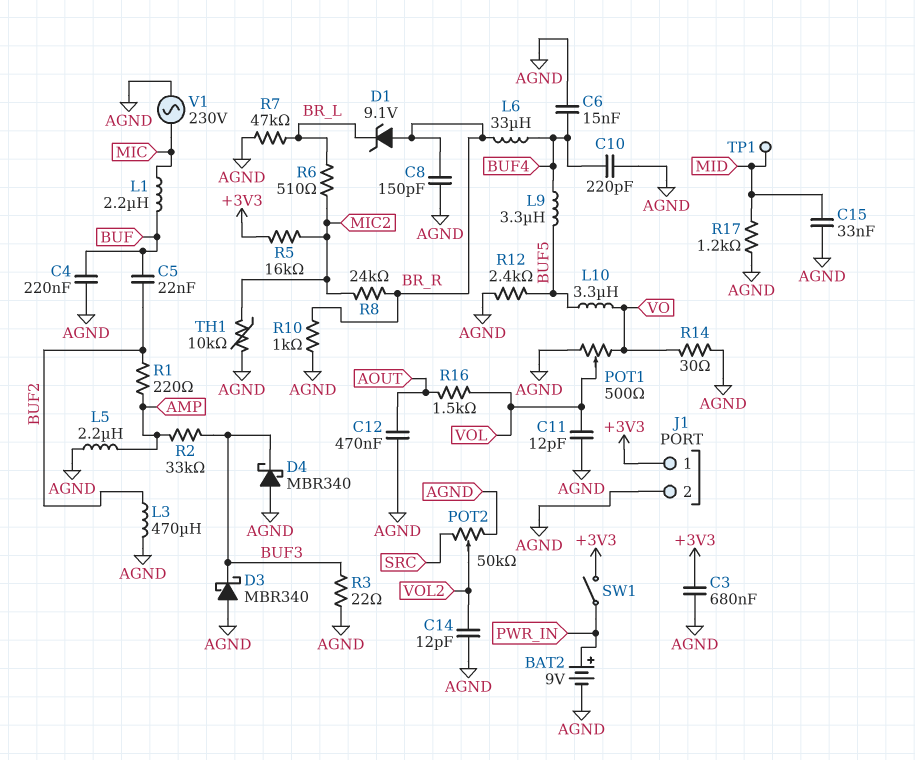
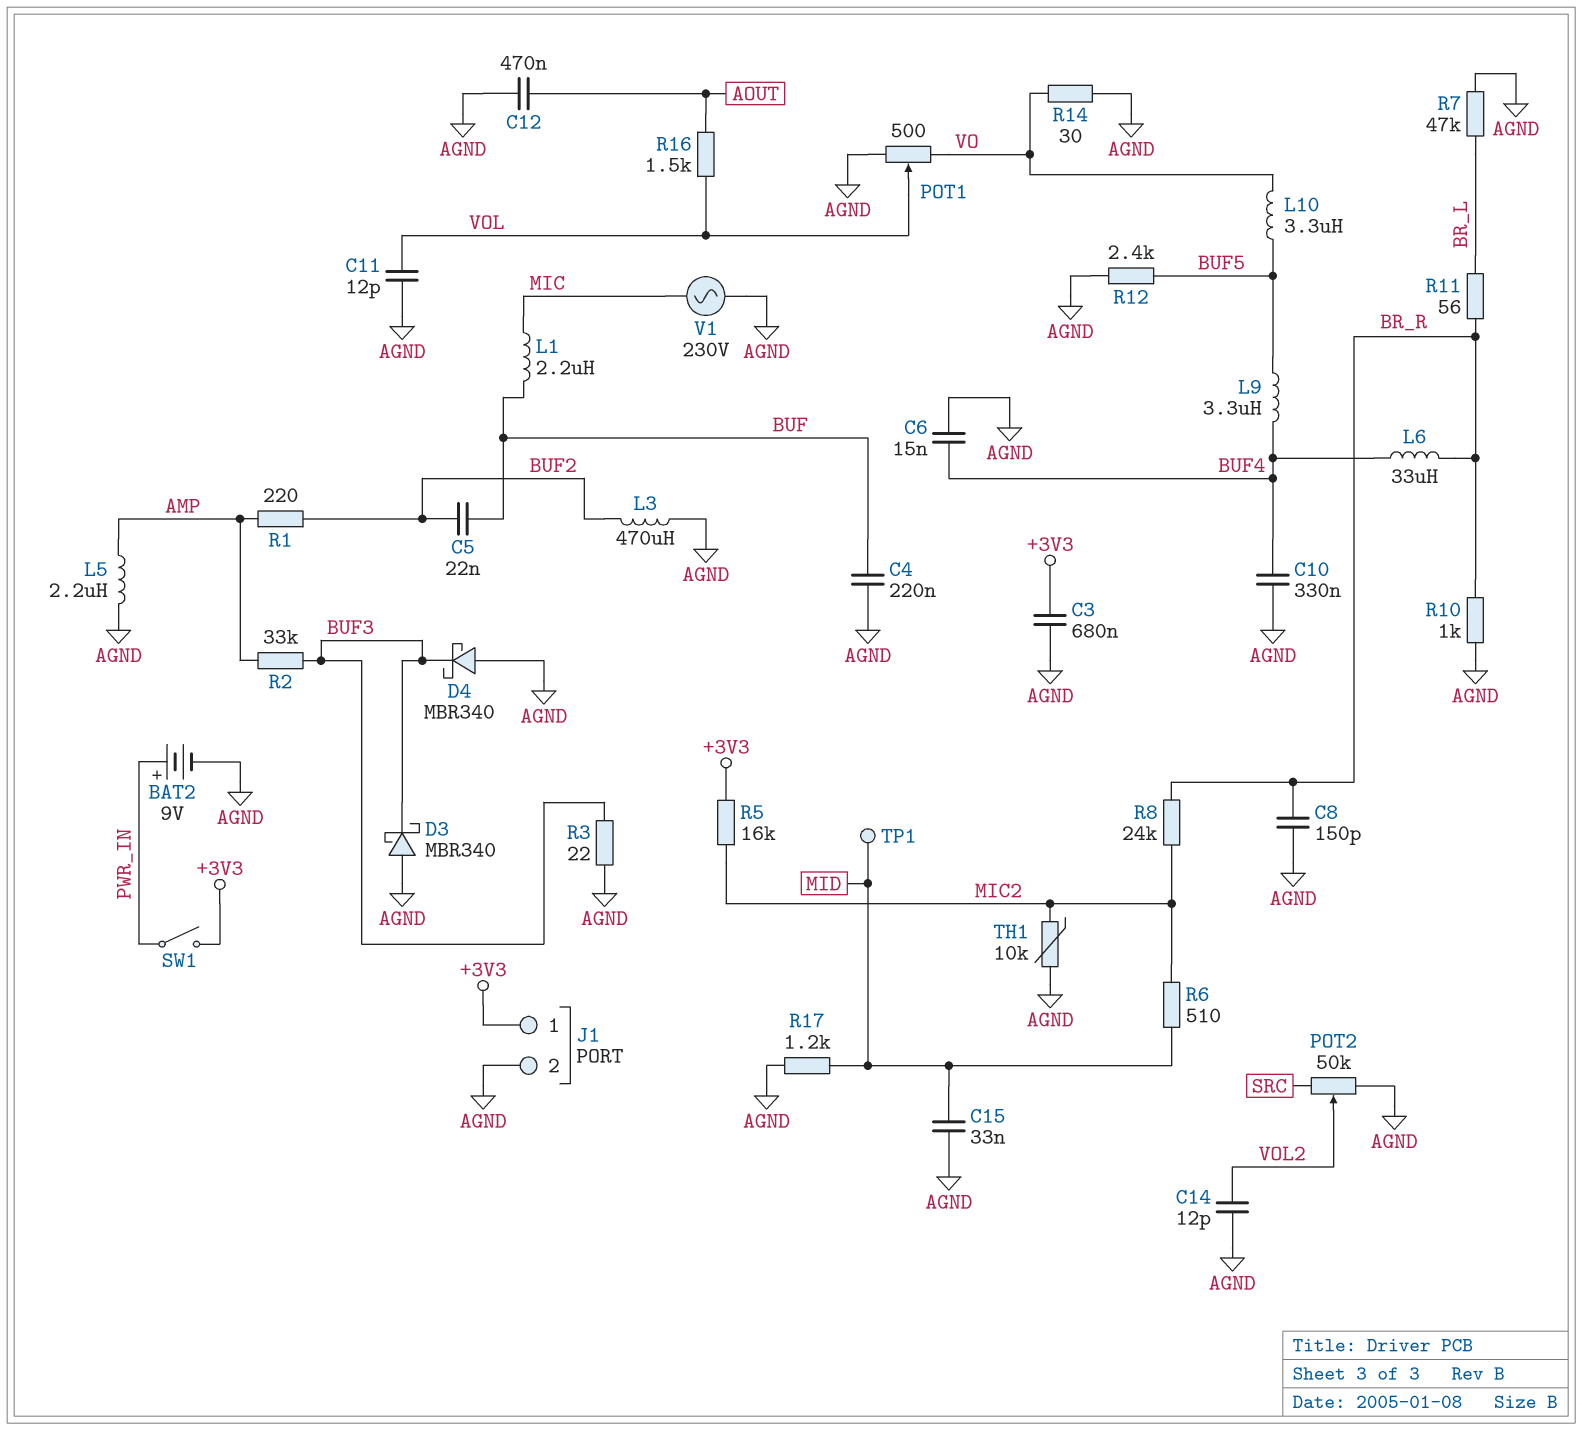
C10: 220pF (AGND, BUF4) -> 330nF (AGND, BUF4)
D1: zener 9.1V (A BR_R, K BR_L) -> none
R6: 510 (BR_L, MIC2) -> 510 (MIC2, MID)
R11: none -> 56 (BR_L, BR_R)

